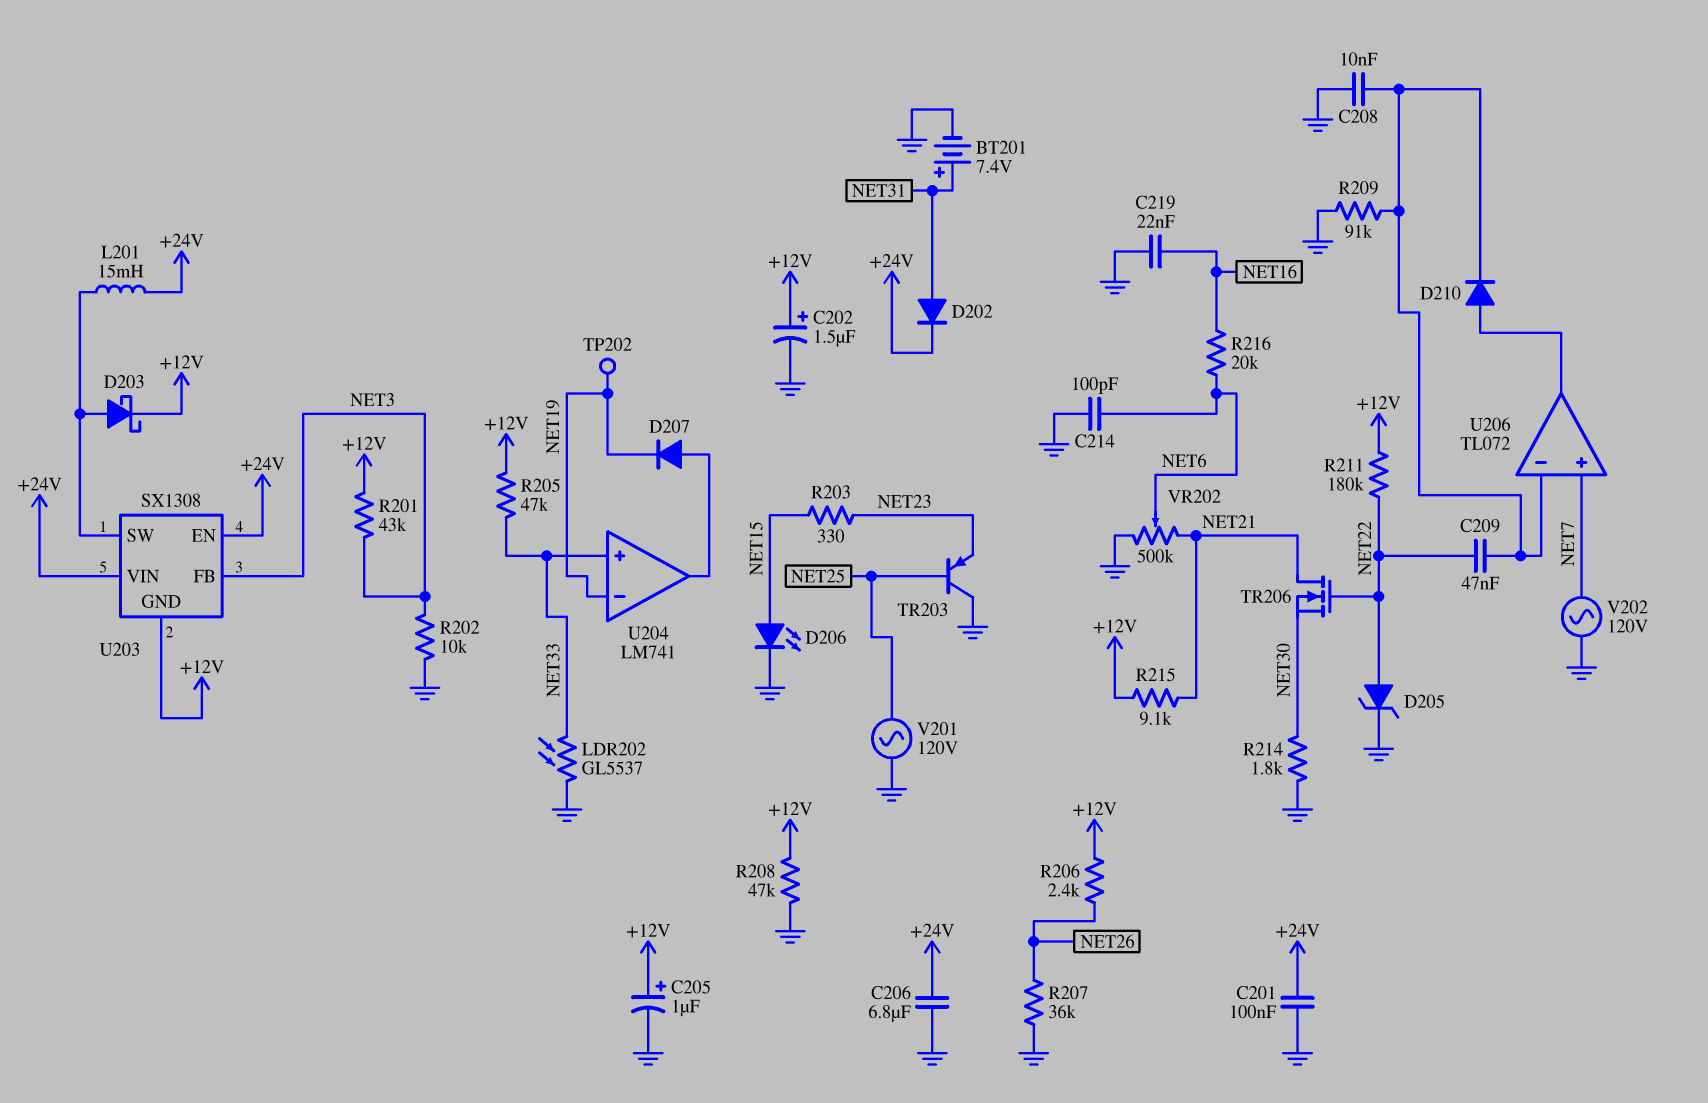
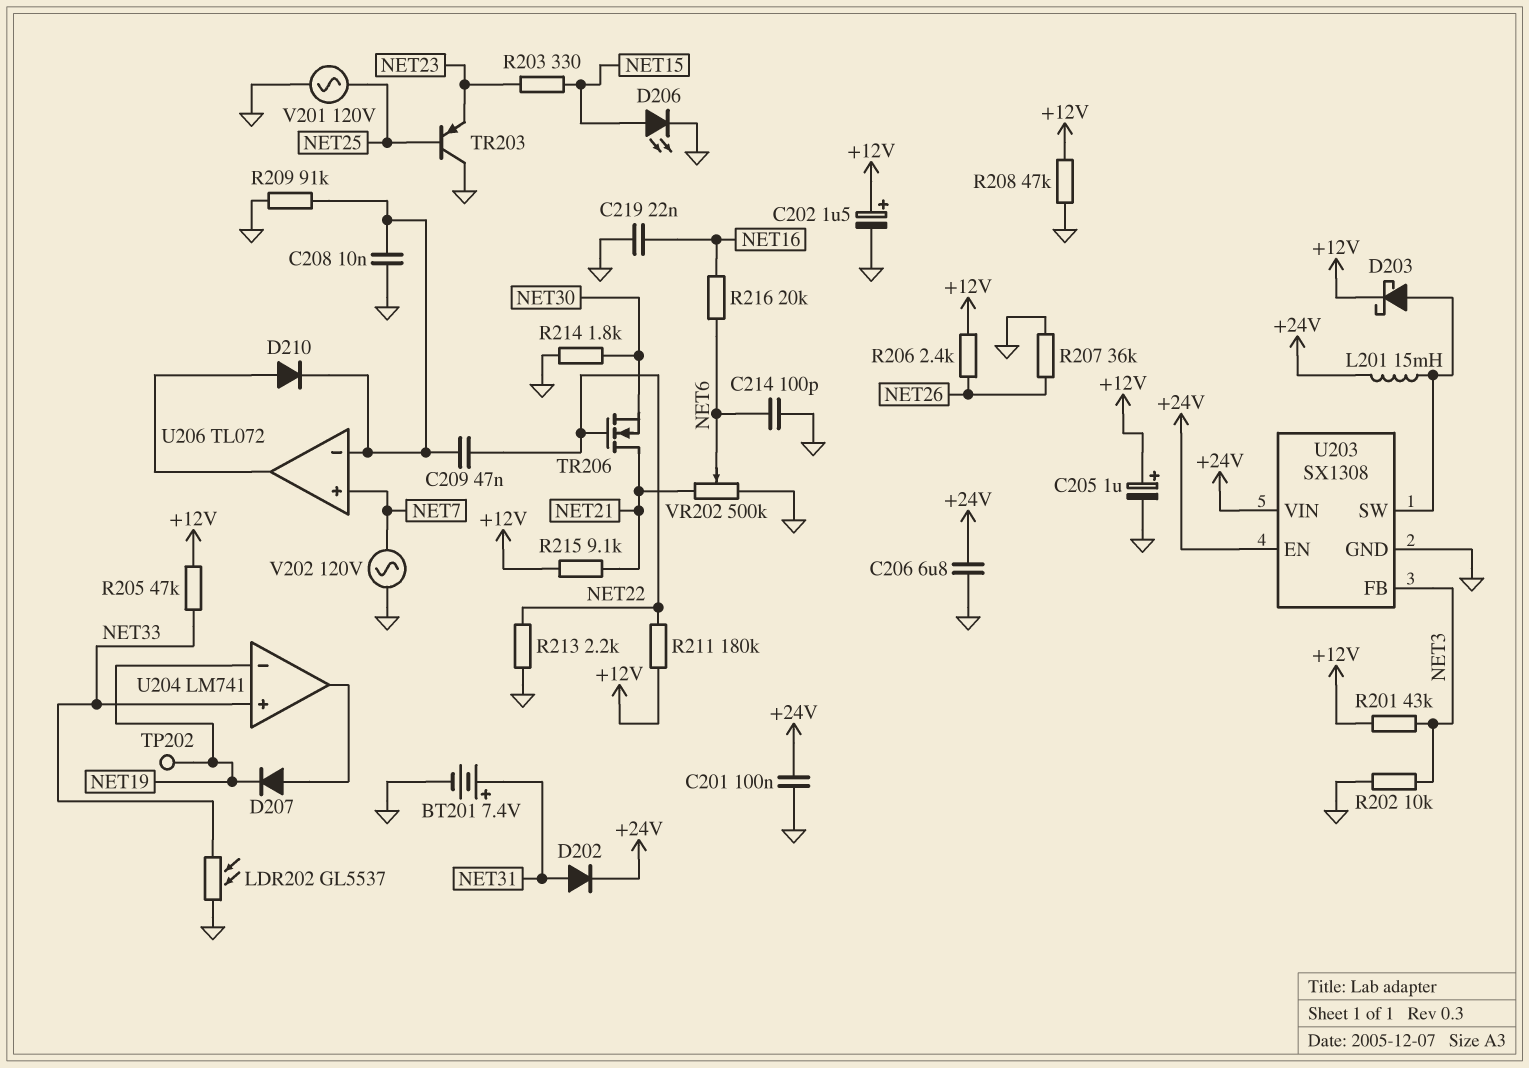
D205: zener (A NET22, K GND) -> none
R213: none -> 2.2k (GND, NET22)
U203 pin GND: +12V -> GND

